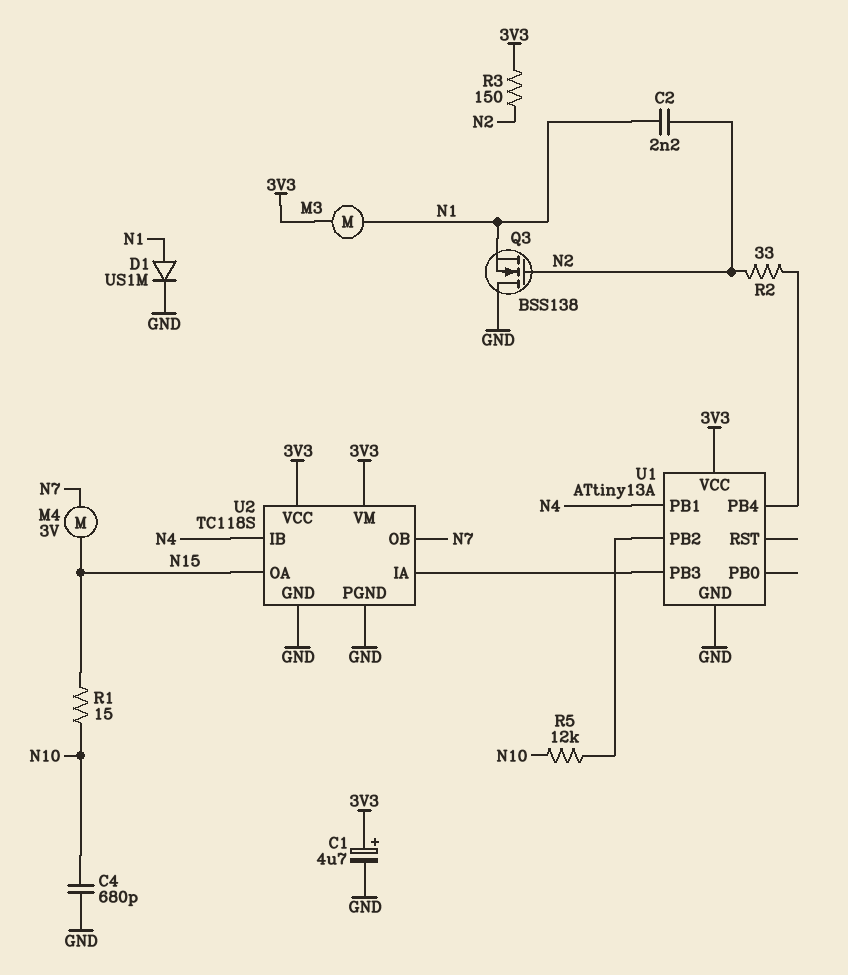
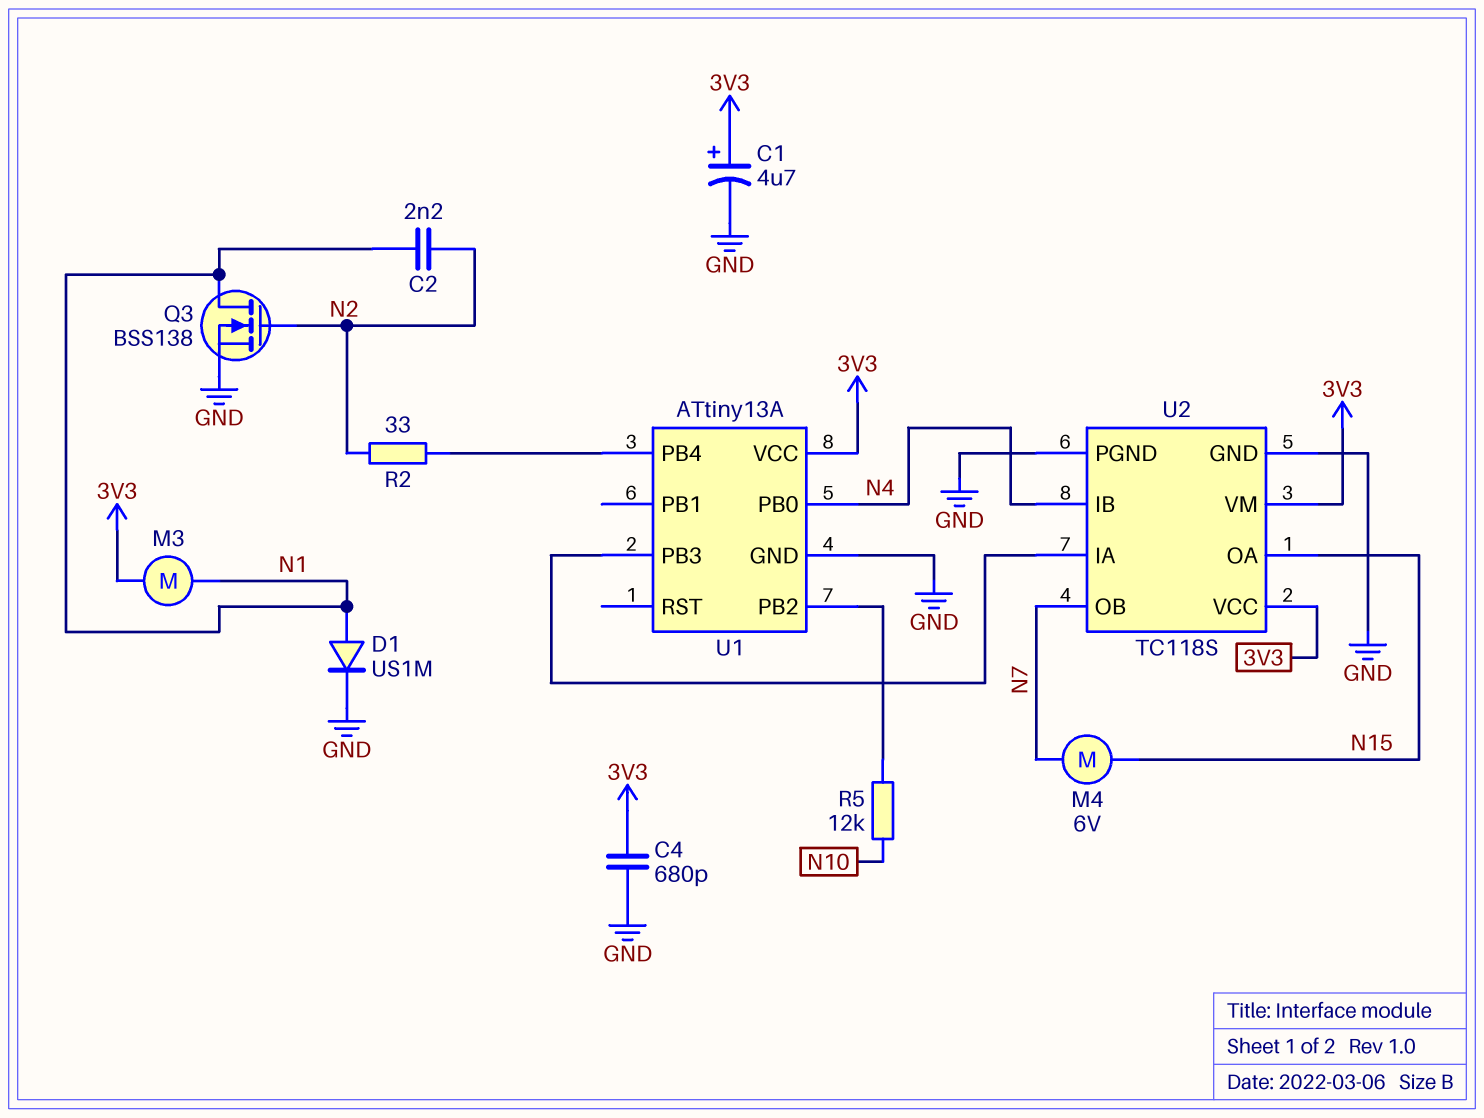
C4: 680pF (GND, N10) -> 680pF (3V3, GND)
M4: motor 3V (N7, N15) -> motor 6V (N7, N15)
Q3: NMOS BSS138 (G N2, D GND, S N1) -> NMOS BSS138 (G N2, D N1, S GND)
R1: 15 (N10, N15) -> none
R3: 150 (3V3, N2) -> none
U1 pin PB0: none -> N4
U1 pin PB1: N4 -> none

